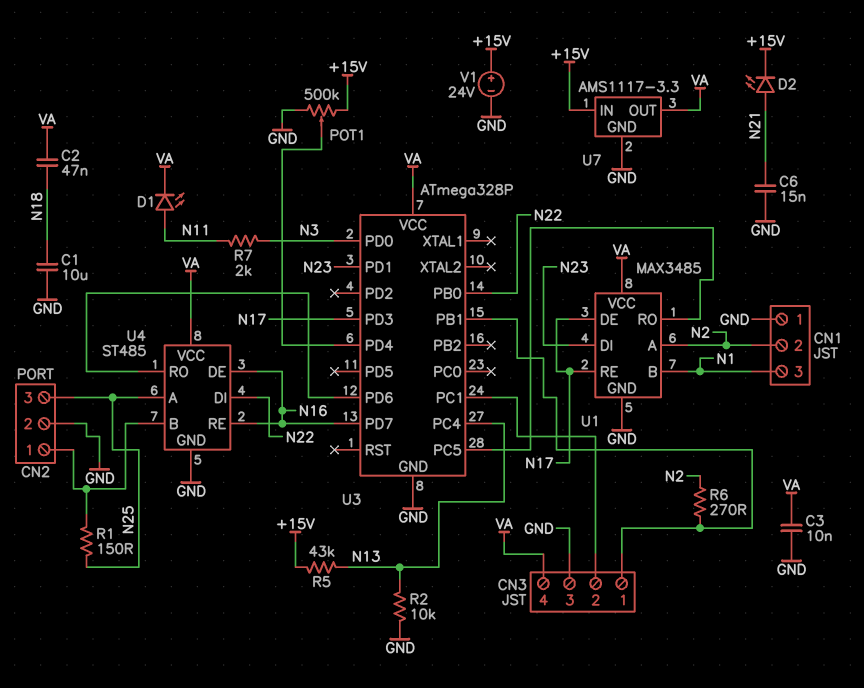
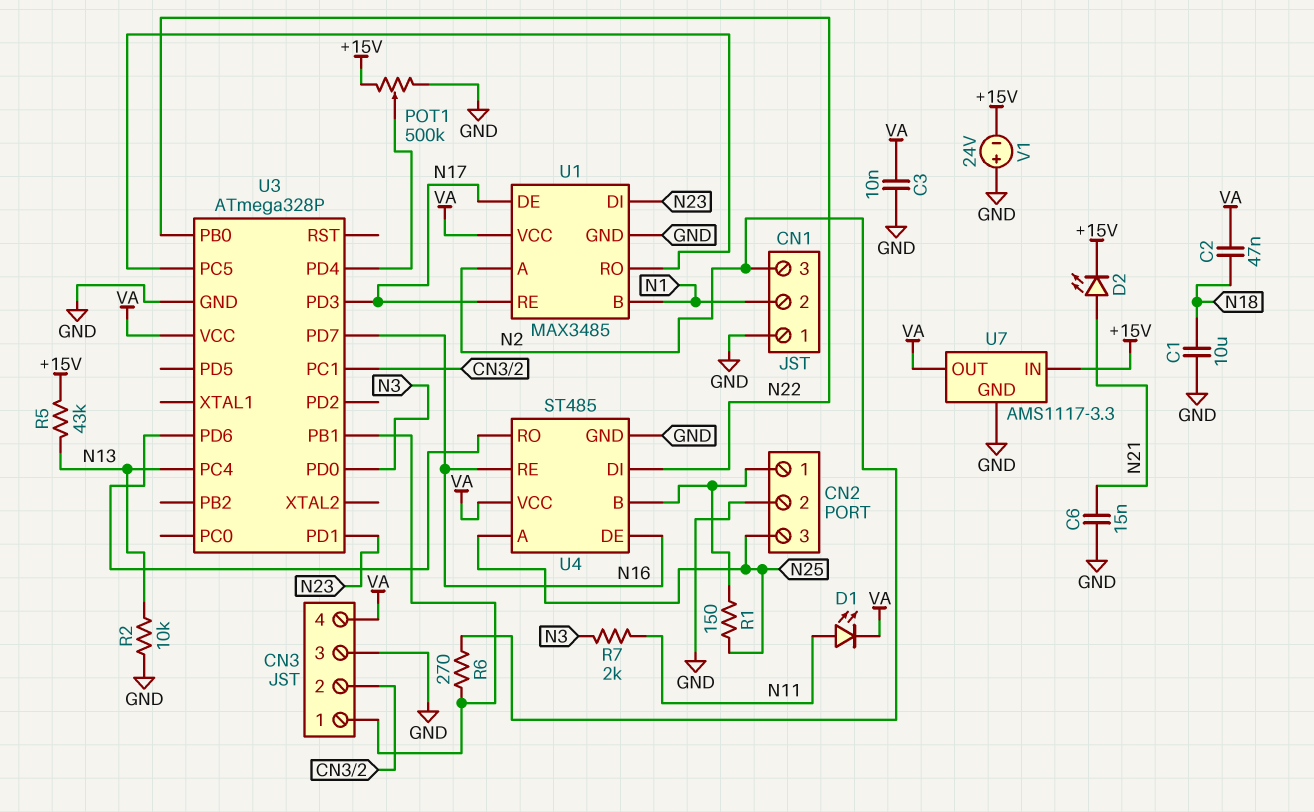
CN1 pin 2: N2 -> N1
CN1 pin 3: N1 -> N2
V1: 24V (plus +15V, minus GND) -> 24V (plus GND, minus +15V)

